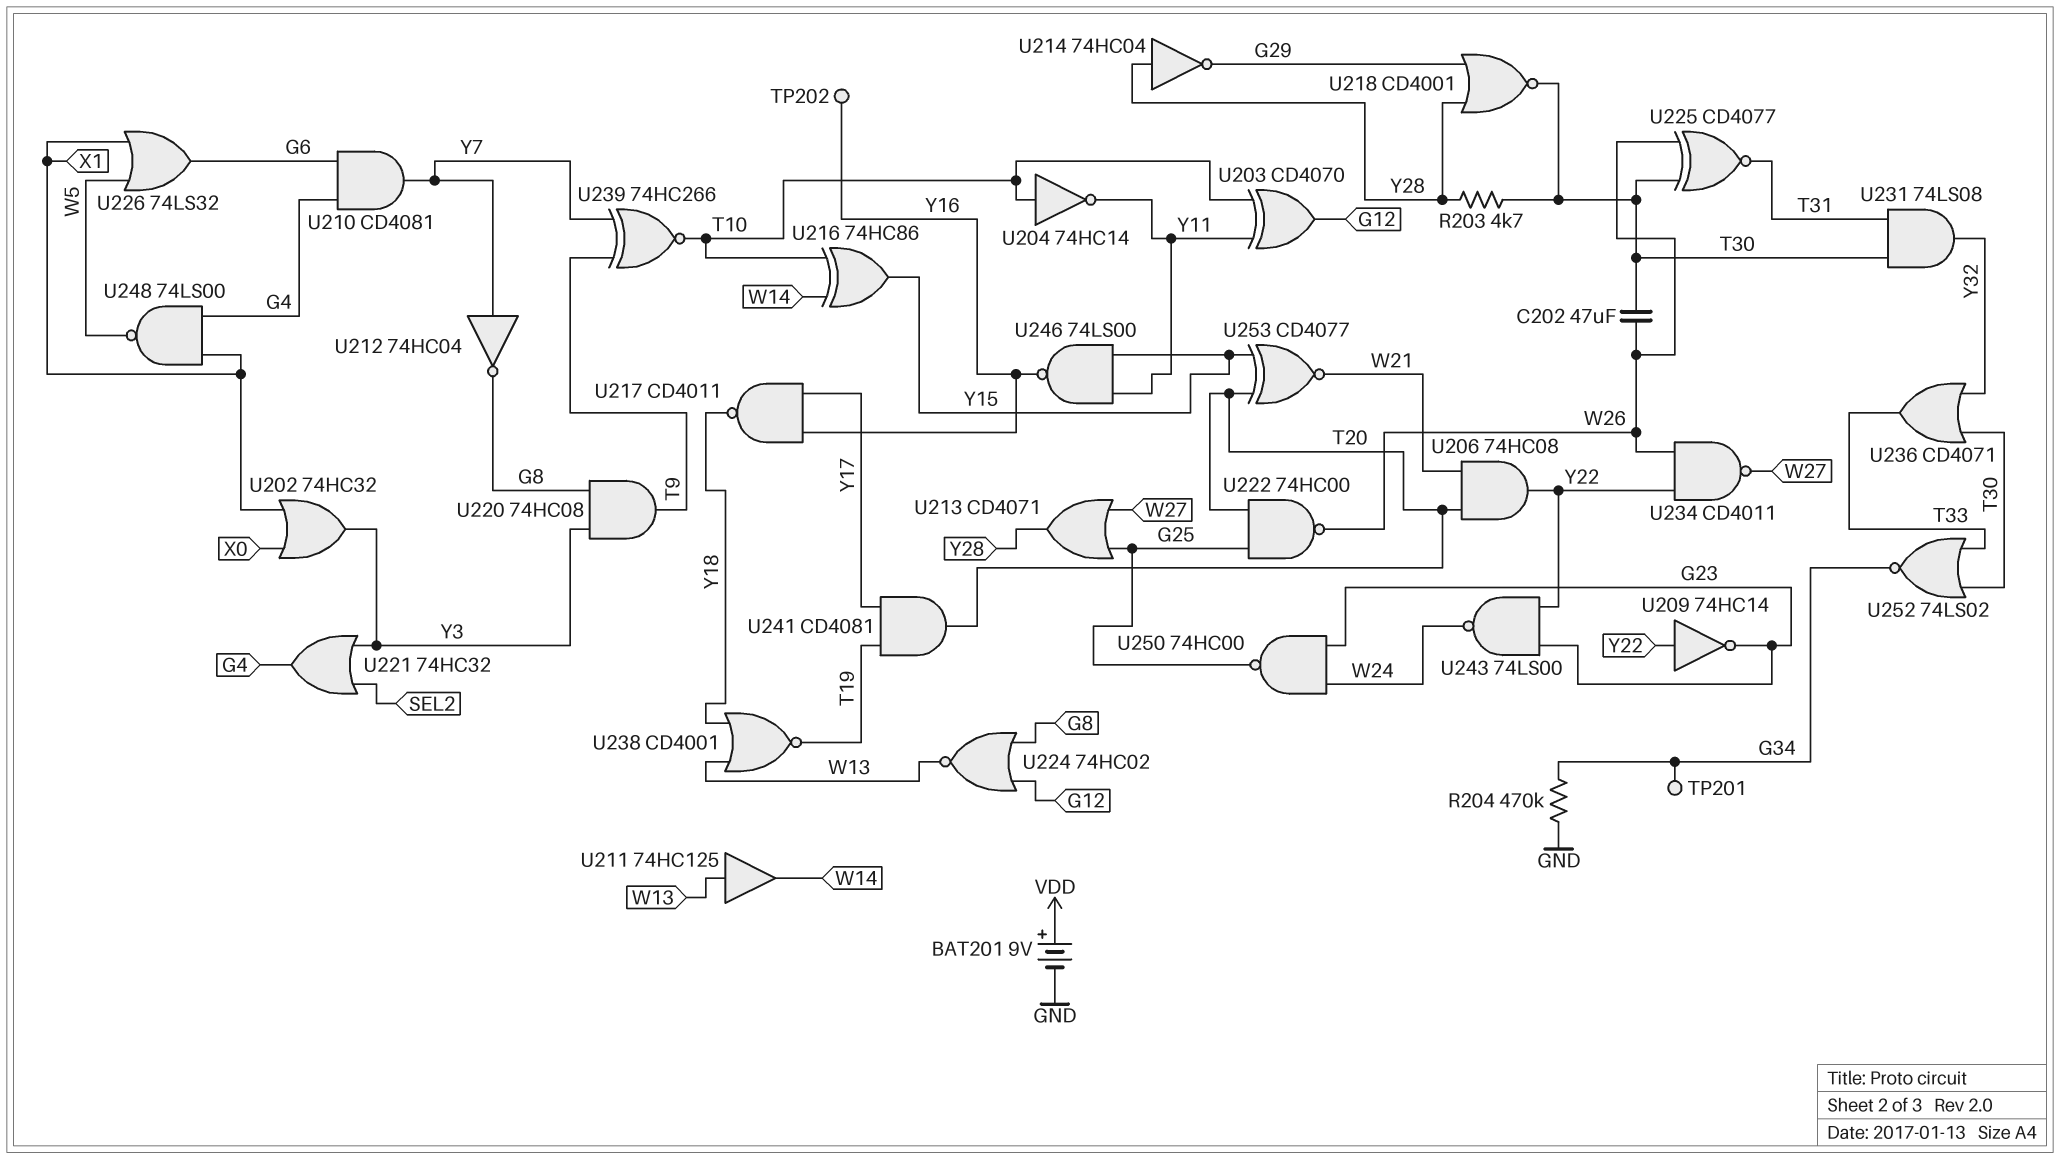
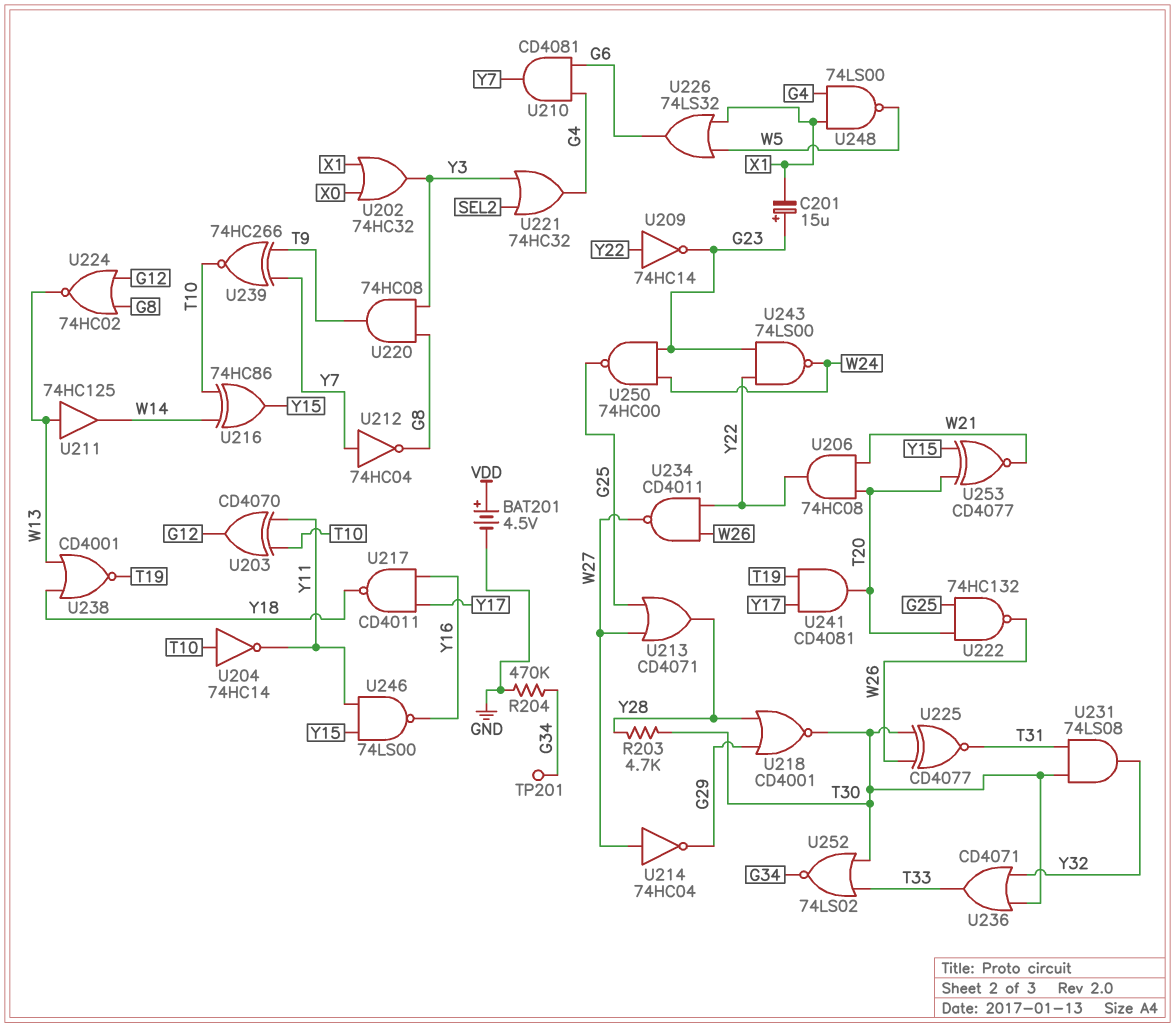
BAT201: 9V (plus VDD, minus GND) -> 4.5V (plus VDD, minus GND)
C201: none -> 15uF (plus G23, minus X1)
C202: 47uF (T30, W26) -> none
TP202: test point (Y16) -> none
U214: NOT 74HC04 (in Y28, out G29) -> NOT 74HC04 (in W27, out G29)
U222: NAND 74HC00 (in G25, in T20, out W26) -> NAND 74HC132 (in G25, in T20, out W26)

